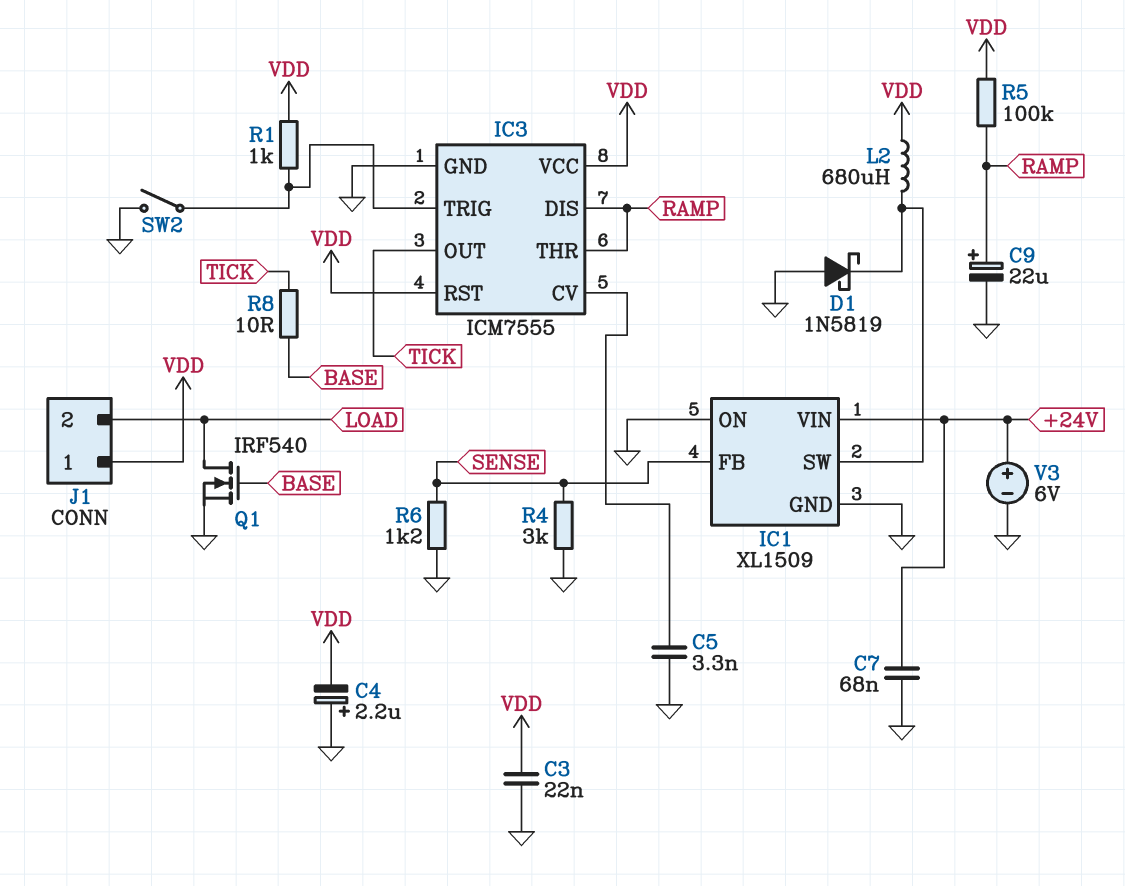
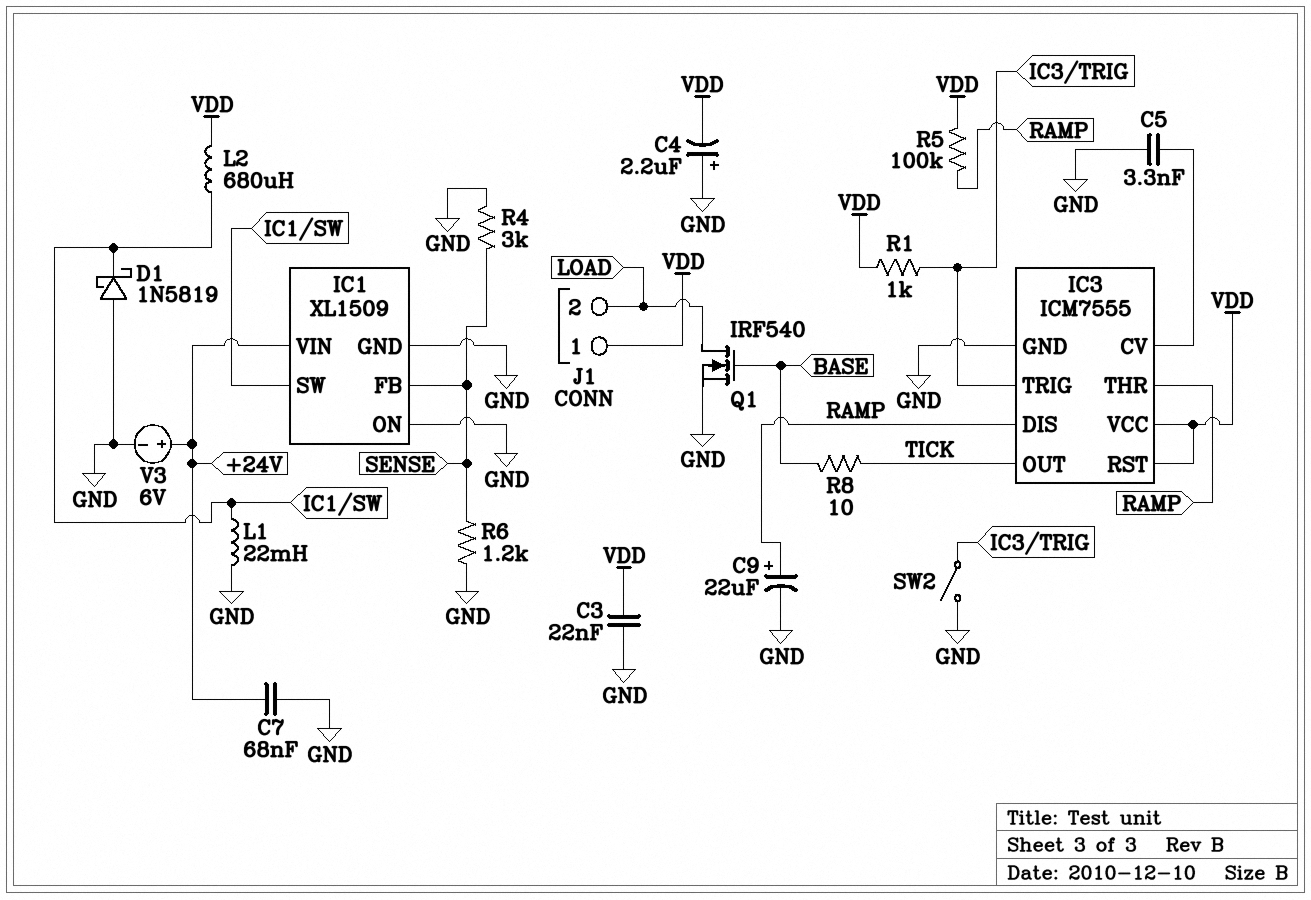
L1: none -> 22mH (GND, IC1/SW)

